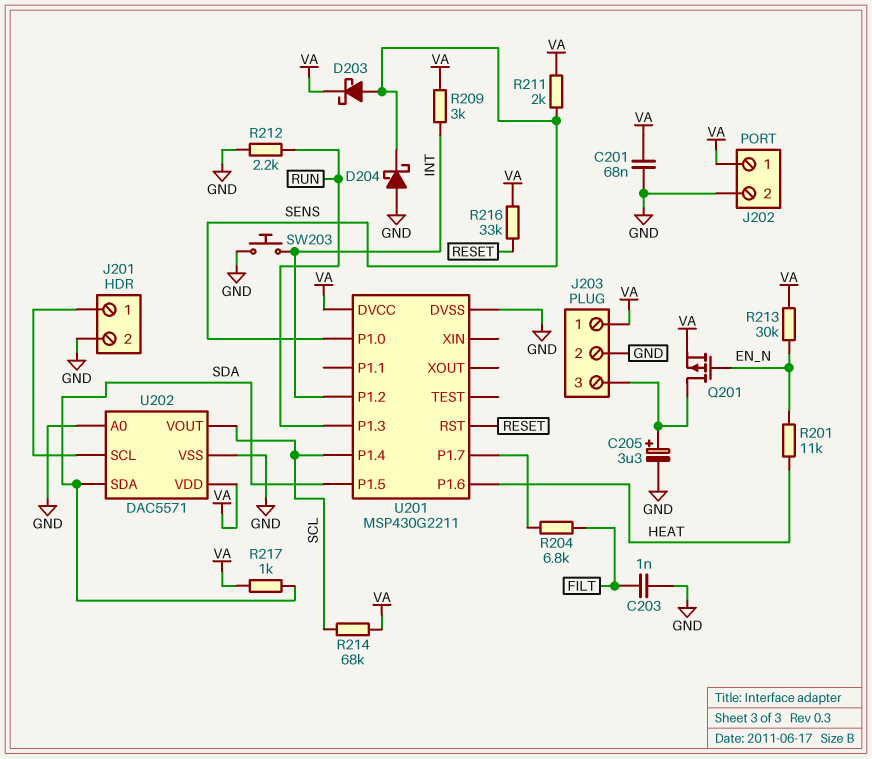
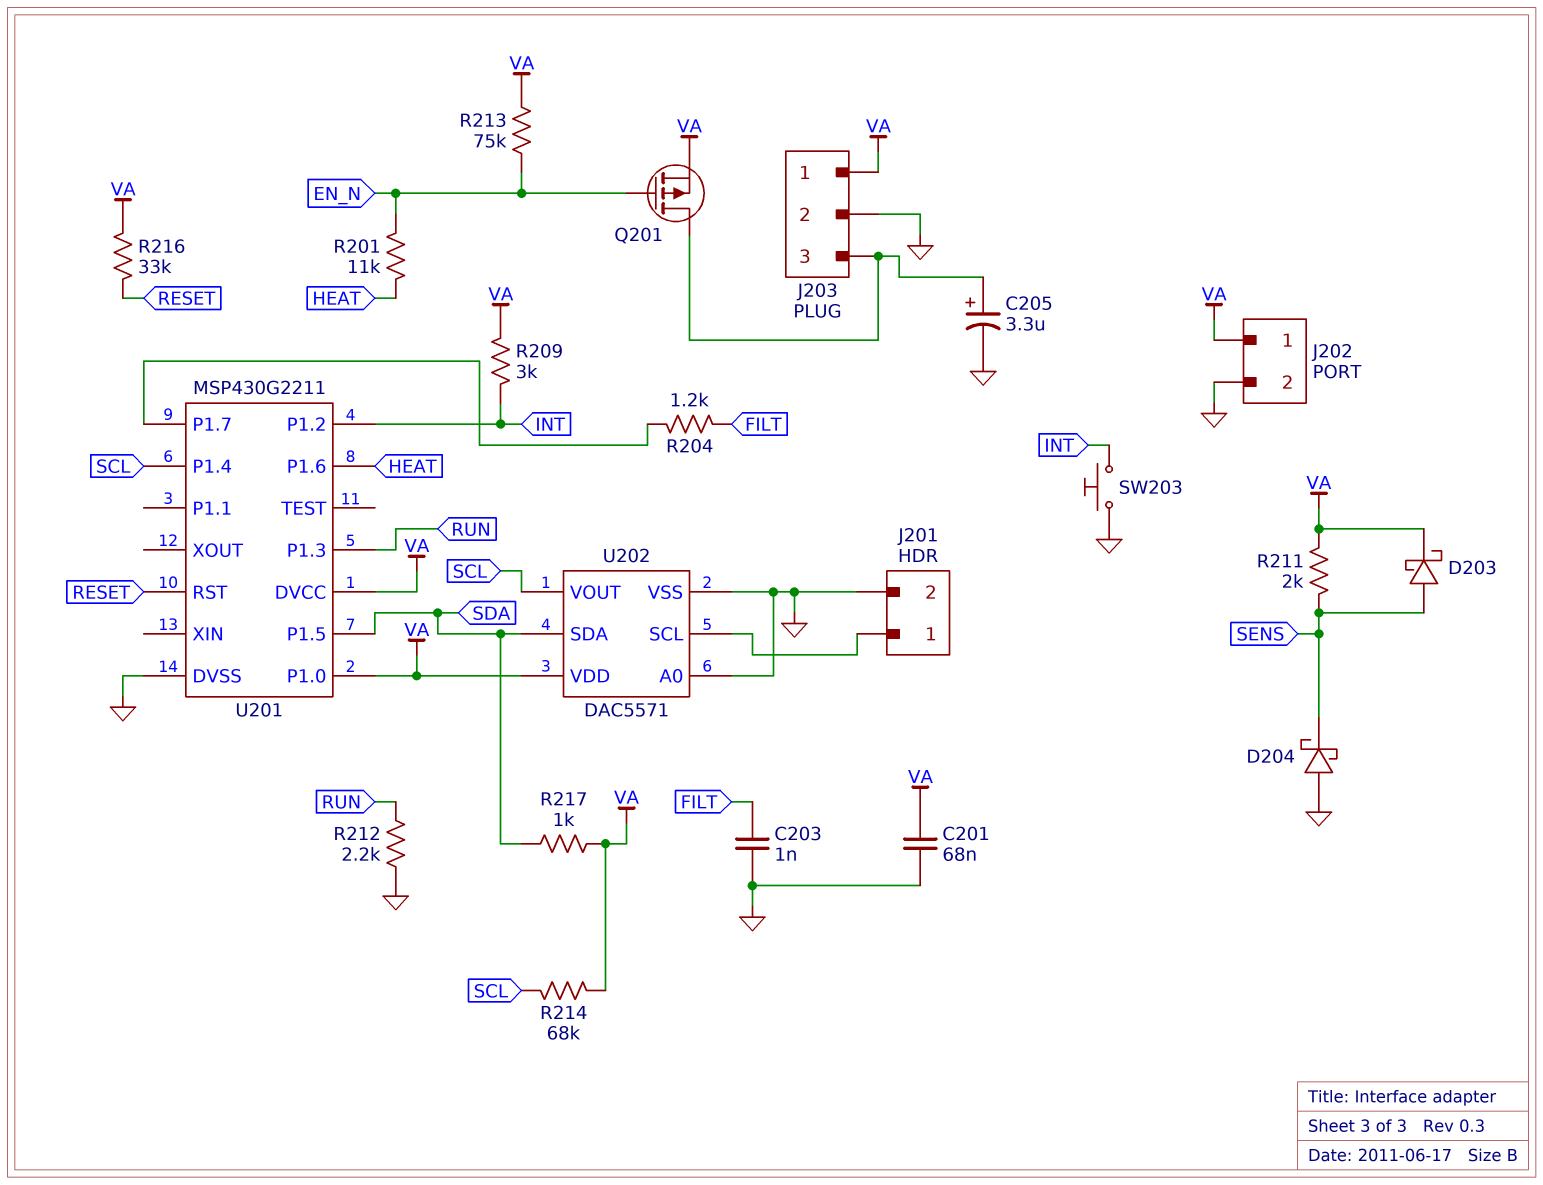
R204: 6.8k (FILT, U201/P1.7) -> 1.2k (FILT, U201/P1.7)
R213: 30k (EN_N, VA) -> 75k (EN_N, VA)
U201 pin P1.0: SENS -> VA

